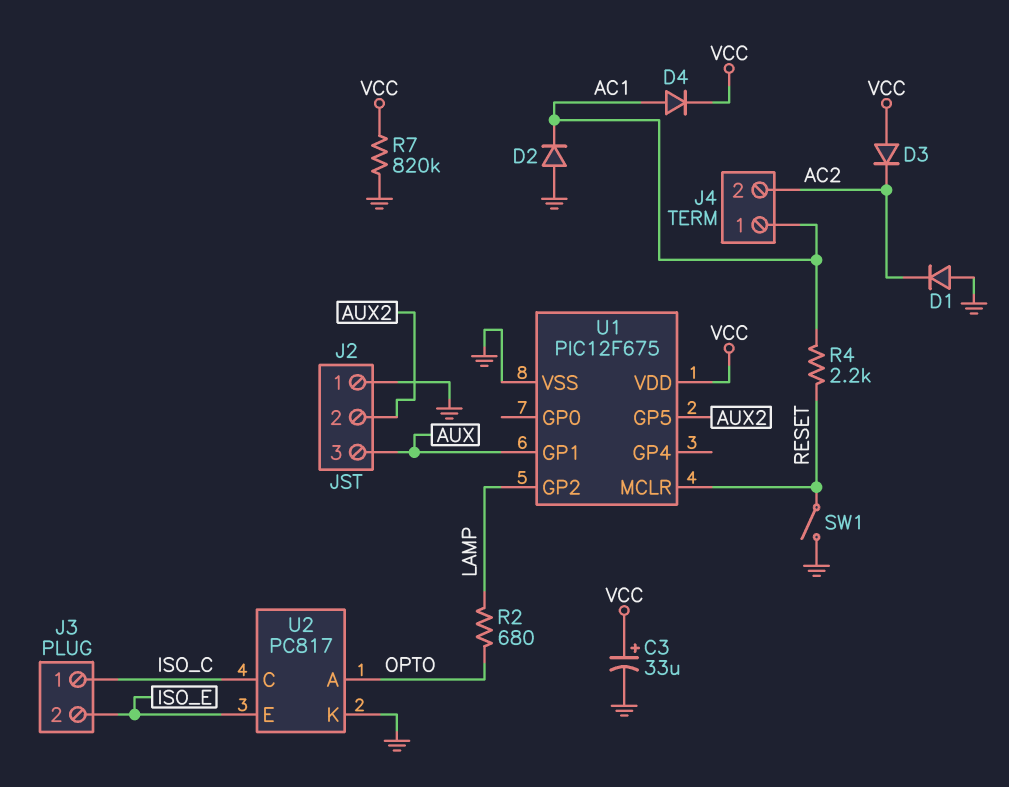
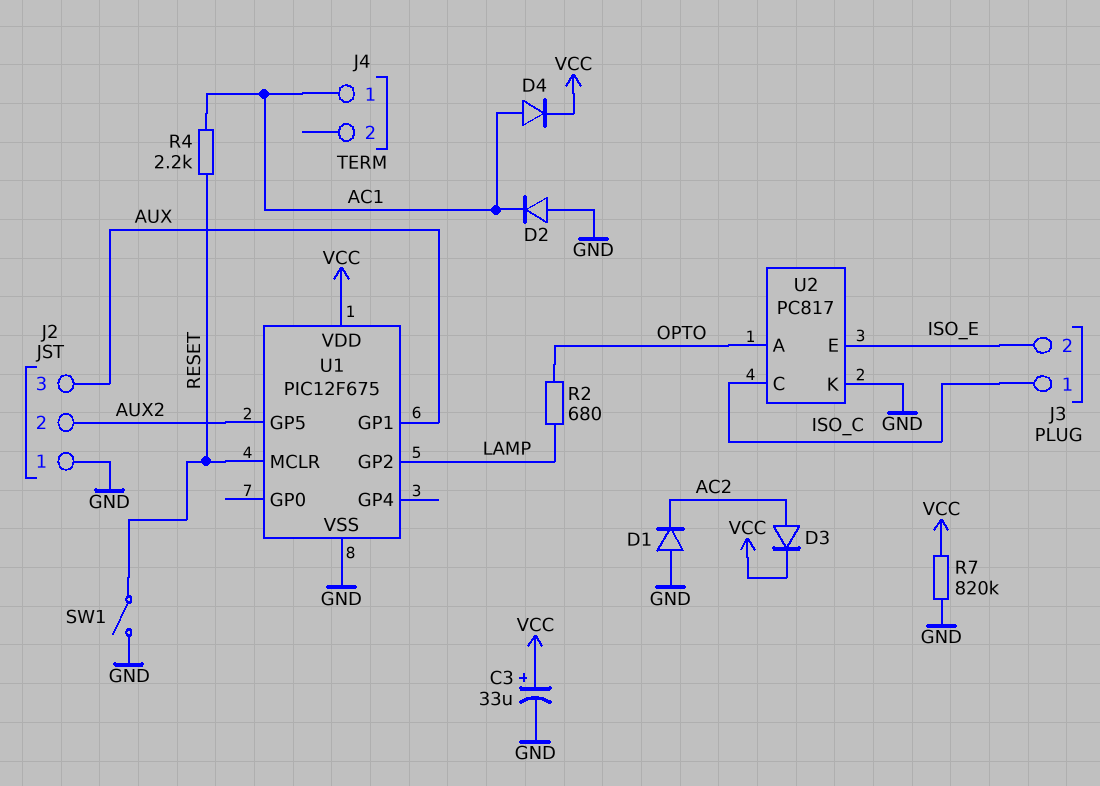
D3: diode (A VCC, K AC2) -> diode (A AC2, K VCC)
J4 pin 2: AC2 -> none

